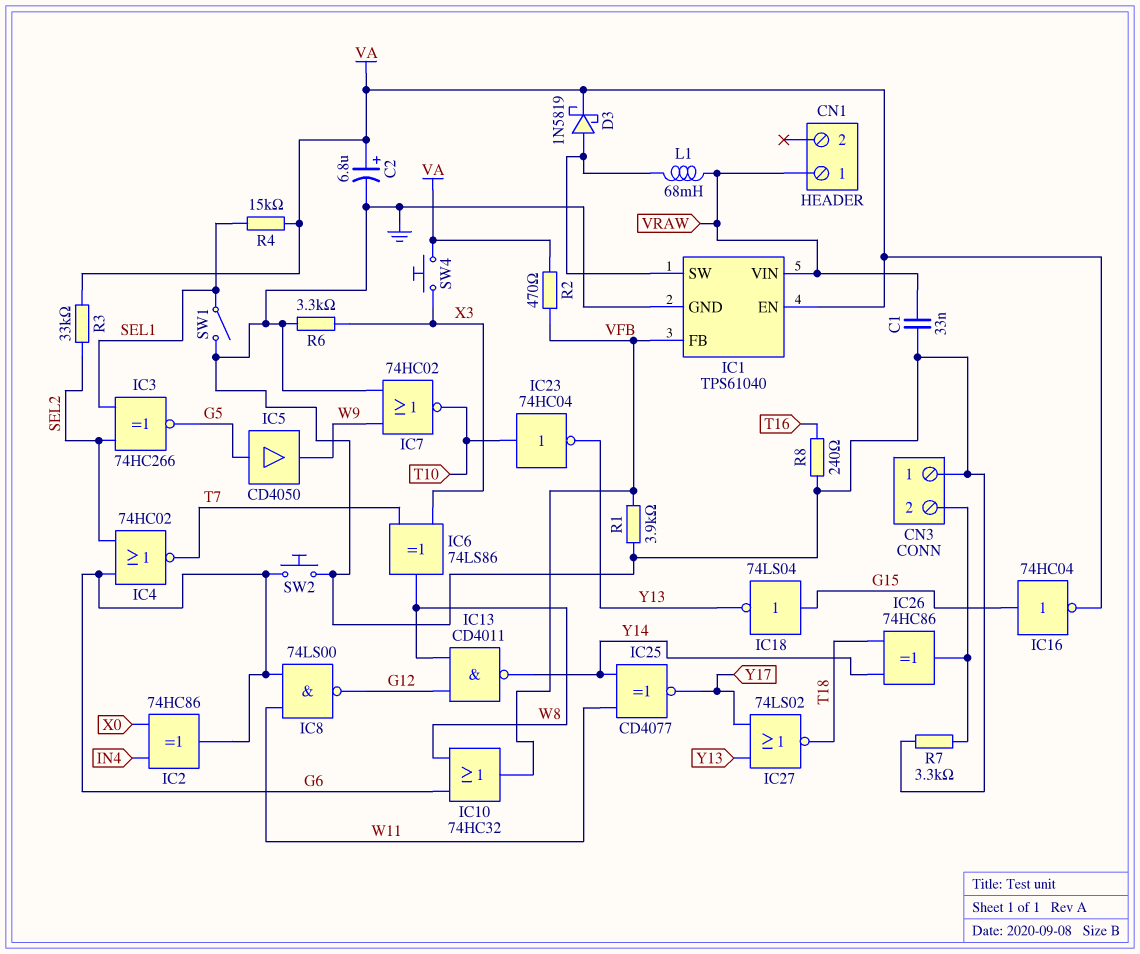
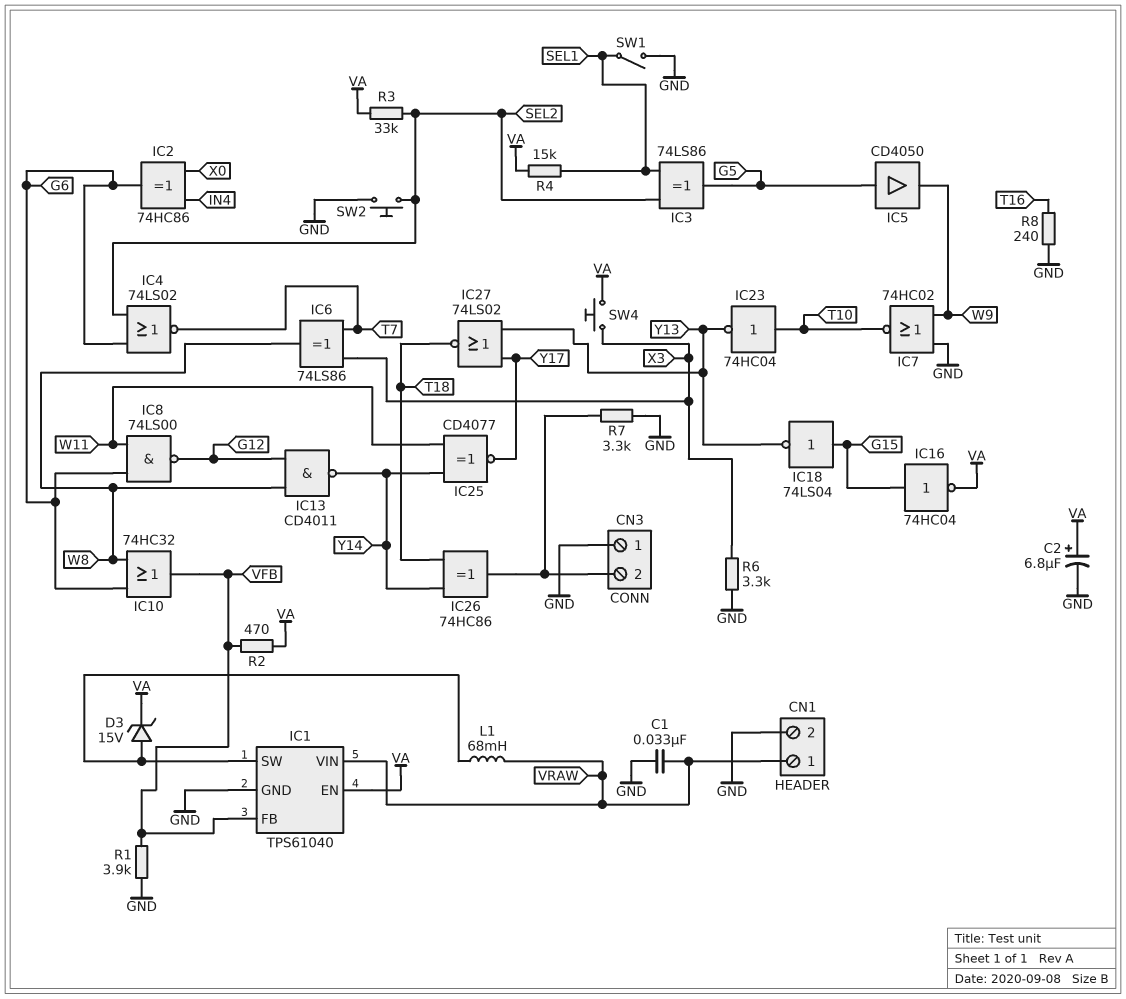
CN1 pin 2: none -> GND
D3: schottky 1N5819 (A IC1/SW, K VA) -> zener 15V (A IC1/SW, K VA)
IC3: XNOR 74HC266 (in SEL1, in SEL2, out G5) -> XOR 74LS86 (in SEL1, in SEL2, out G5)
IC4: NOR 74HC02 (in G6, in SEL2, out T7) -> NOR 74LS02 (in G6, in SEL2, out T7)
SW2: button (G6, GND) -> button (GND, SEL2)

